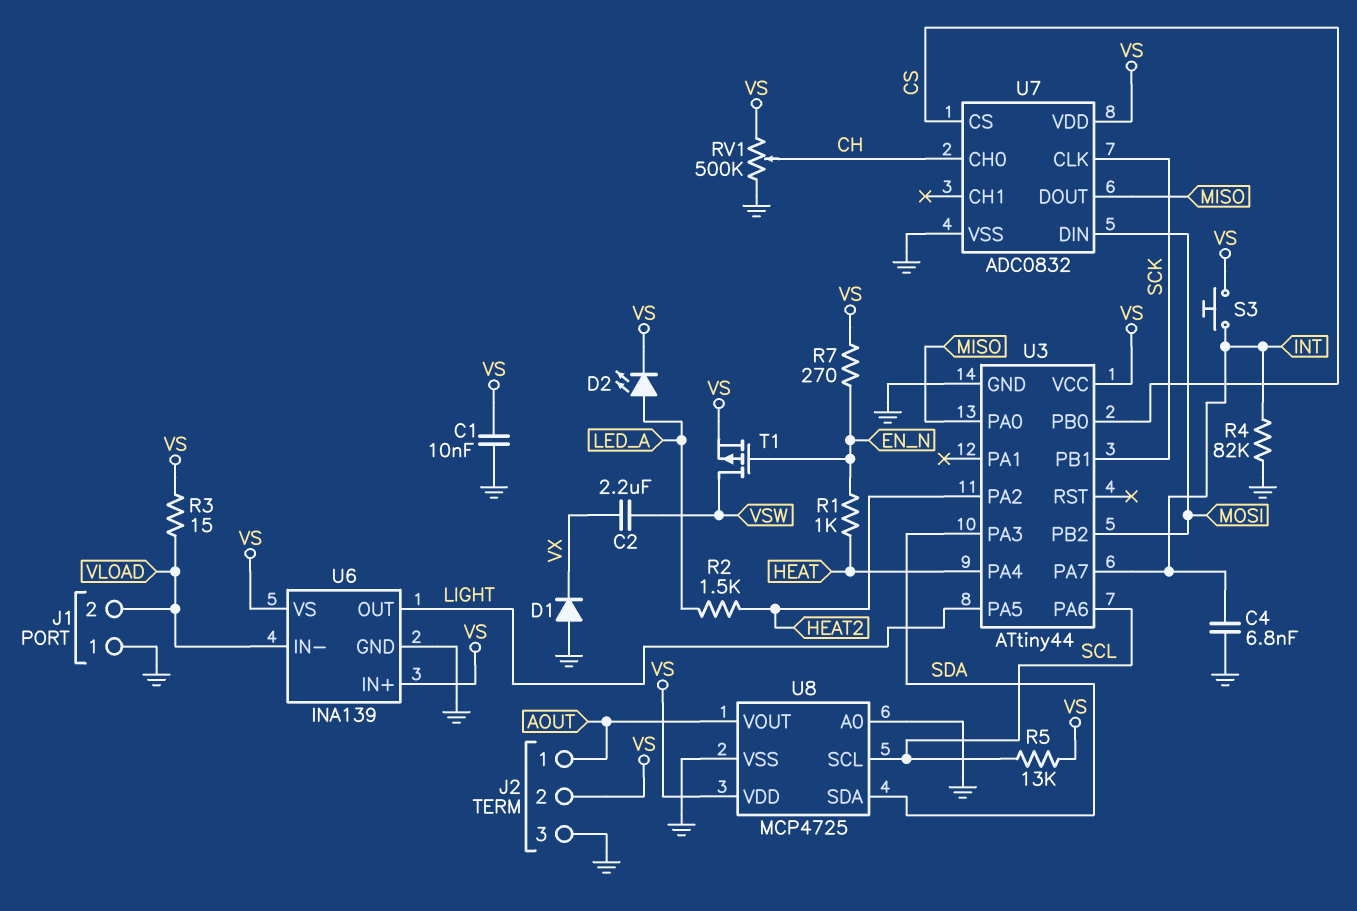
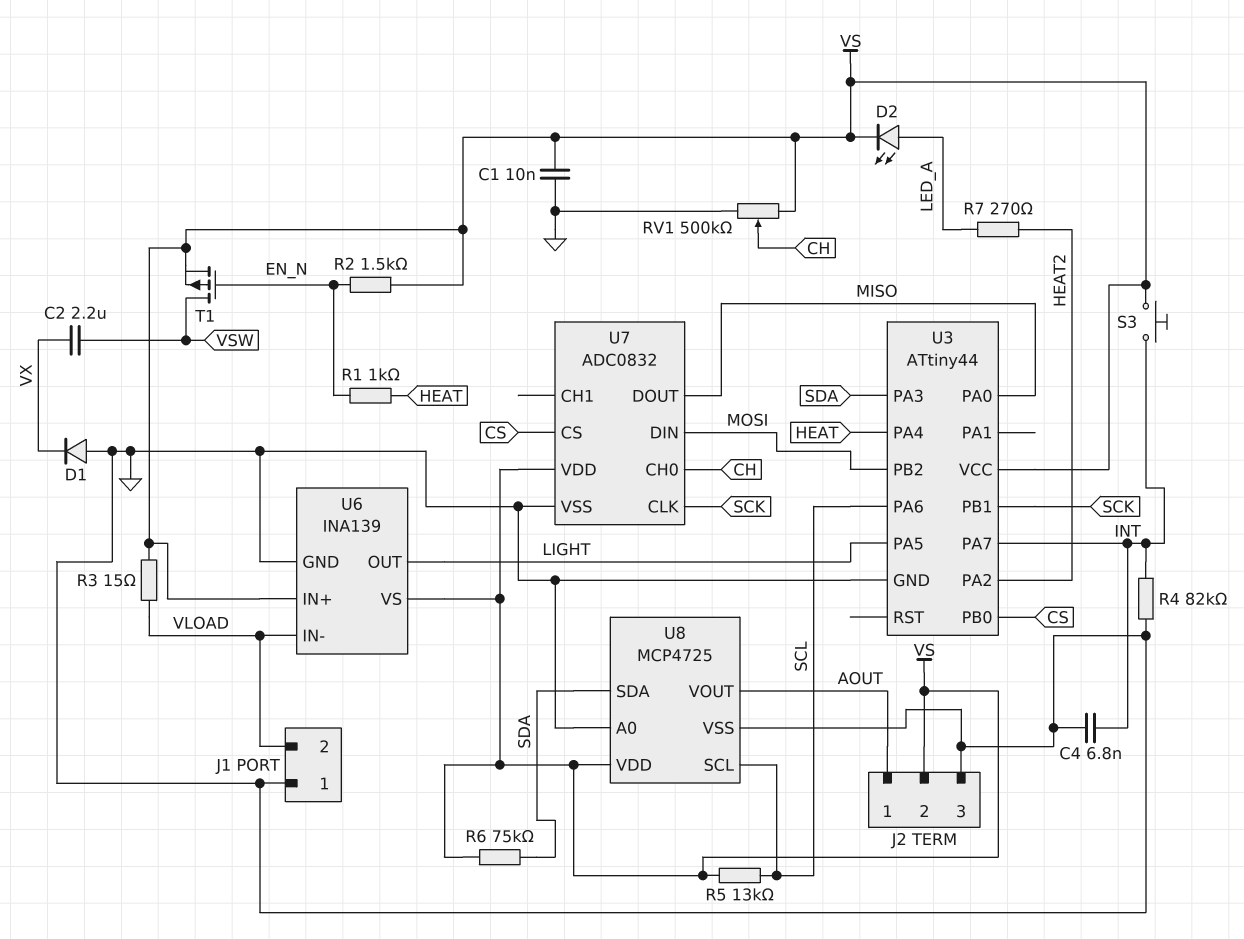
R2: 1.5k (HEAT2, LED_A) -> 1.5k (EN_N, VS)
R6: none -> 75k (SDA, VS)
R7: 270 (EN_N, VS) -> 270 (HEAT2, LED_A)

